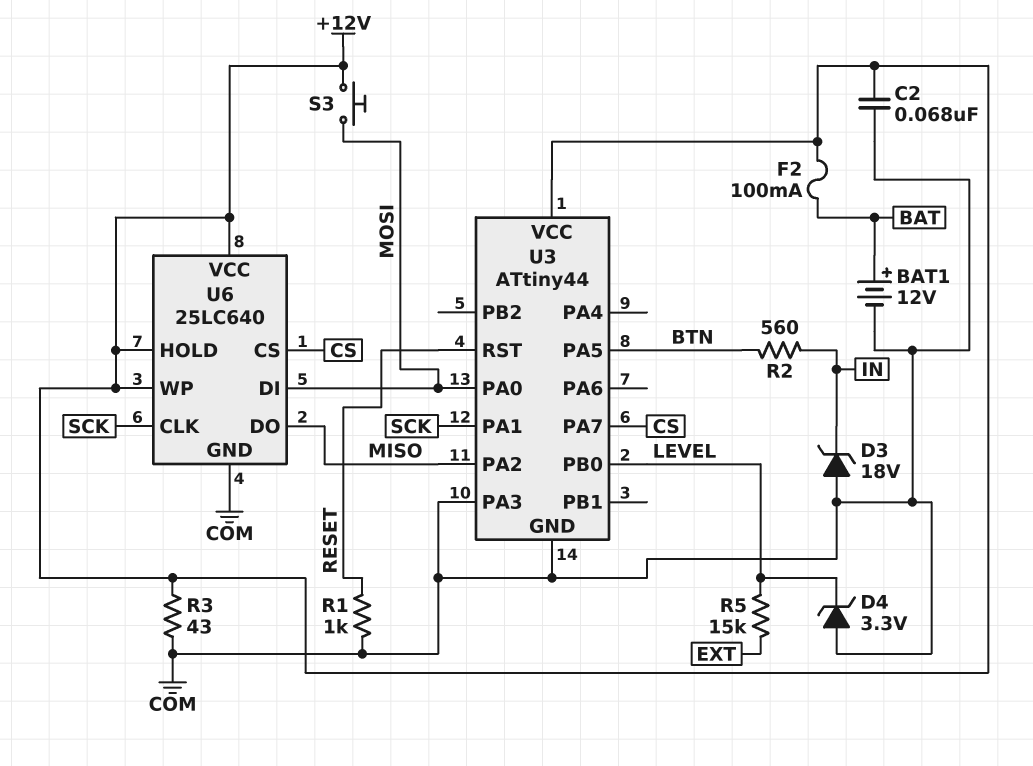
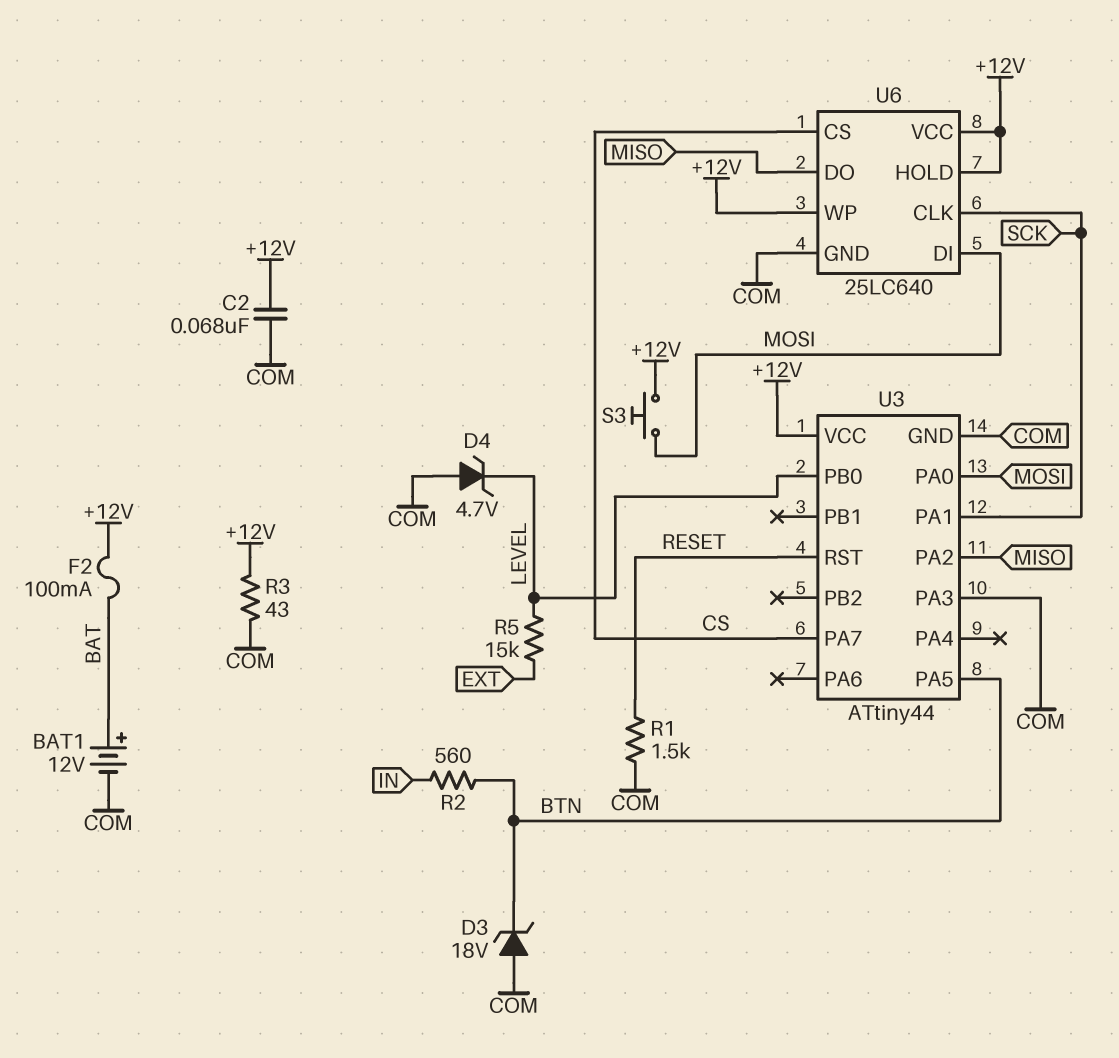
D3: zener 18V (A COM, K IN) -> zener 18V (A COM, K BTN)
D4: zener 3.3V (A COM, K LEVEL) -> zener 4.7V (A COM, K LEVEL)
R1: 1k (COM, RESET) -> 1.5k (COM, RESET)

